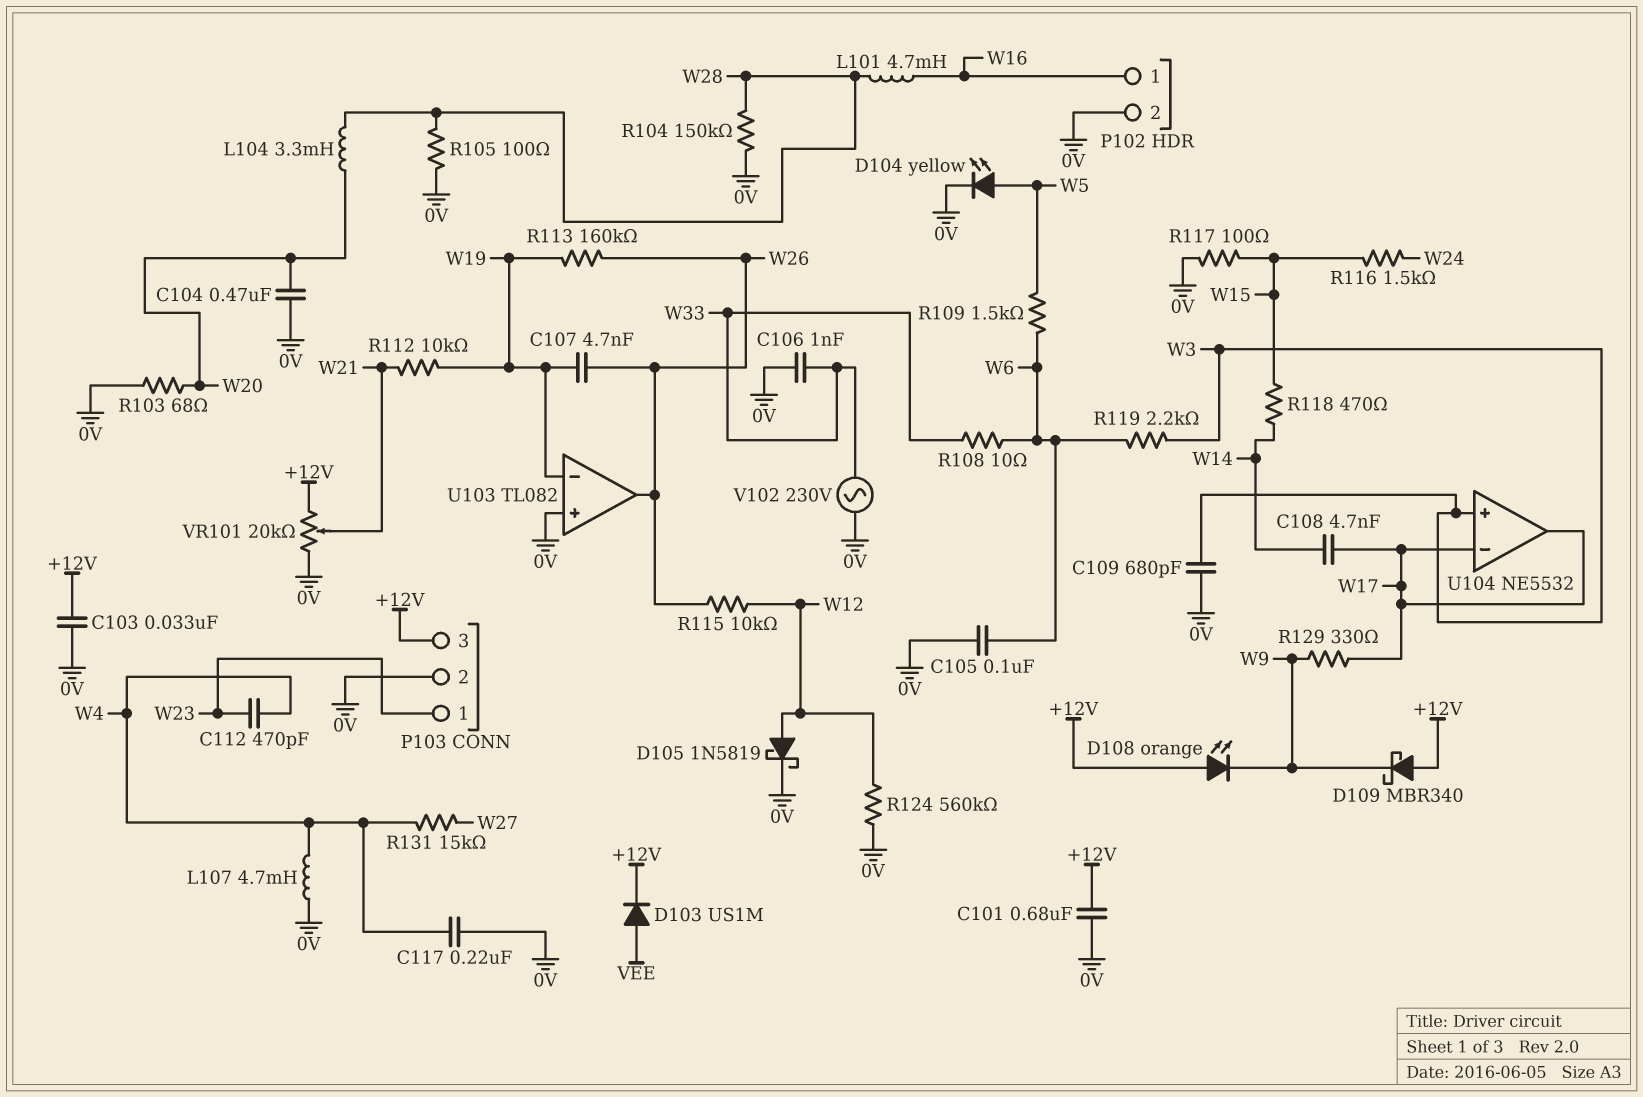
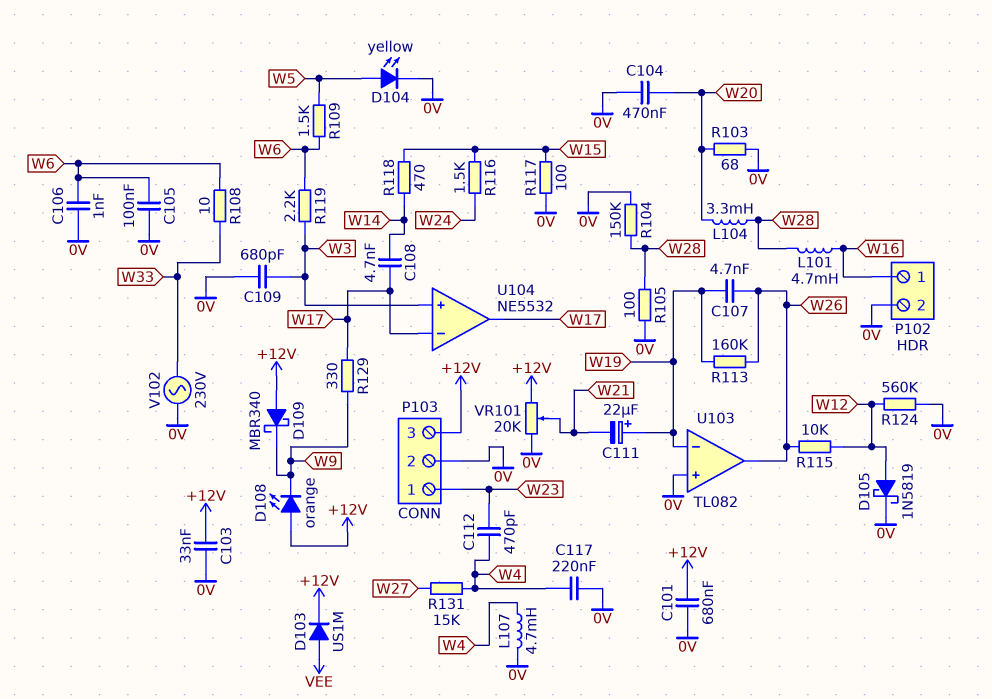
C106: 1nF (0V, W33) -> 1nF (0V, W6)
C111: none -> 22uF (plus W19, minus W21)
R112: 10k (W19, W21) -> none

